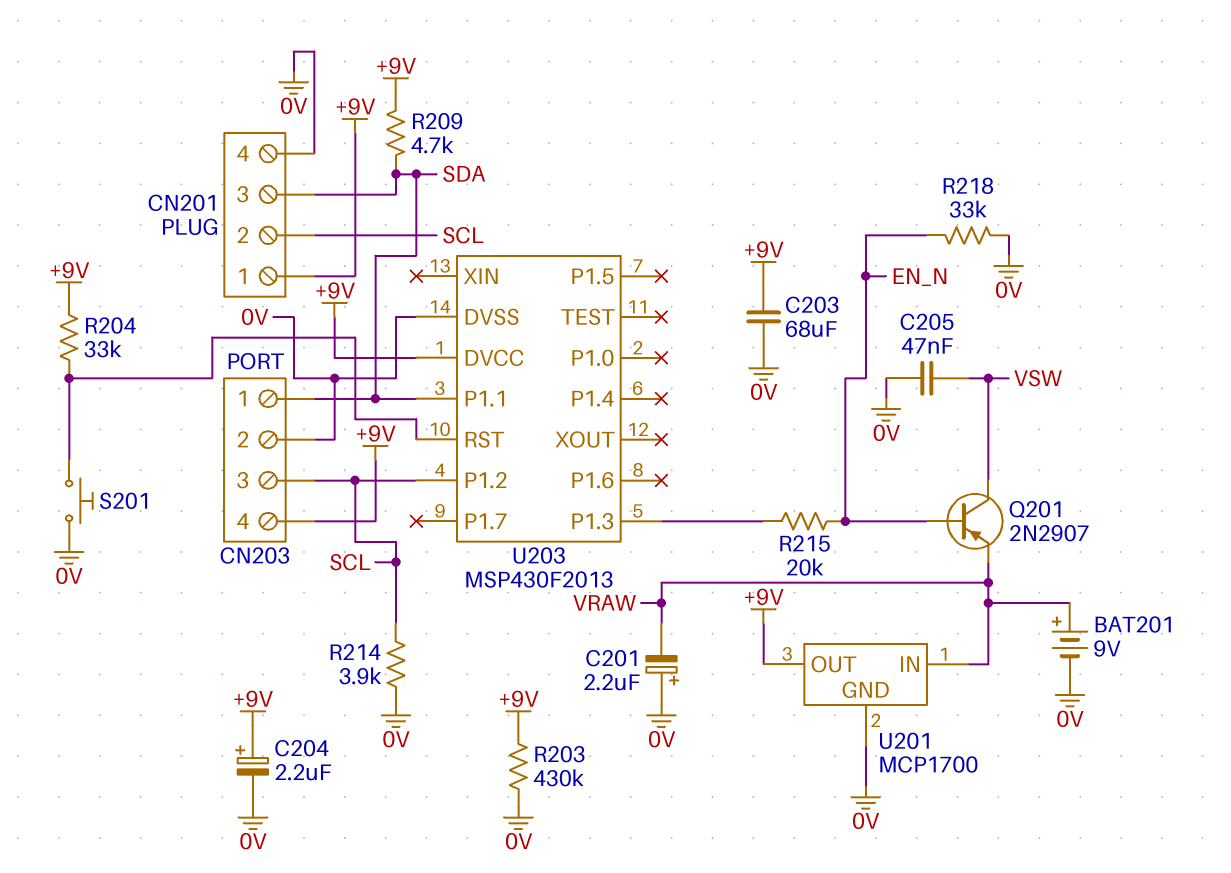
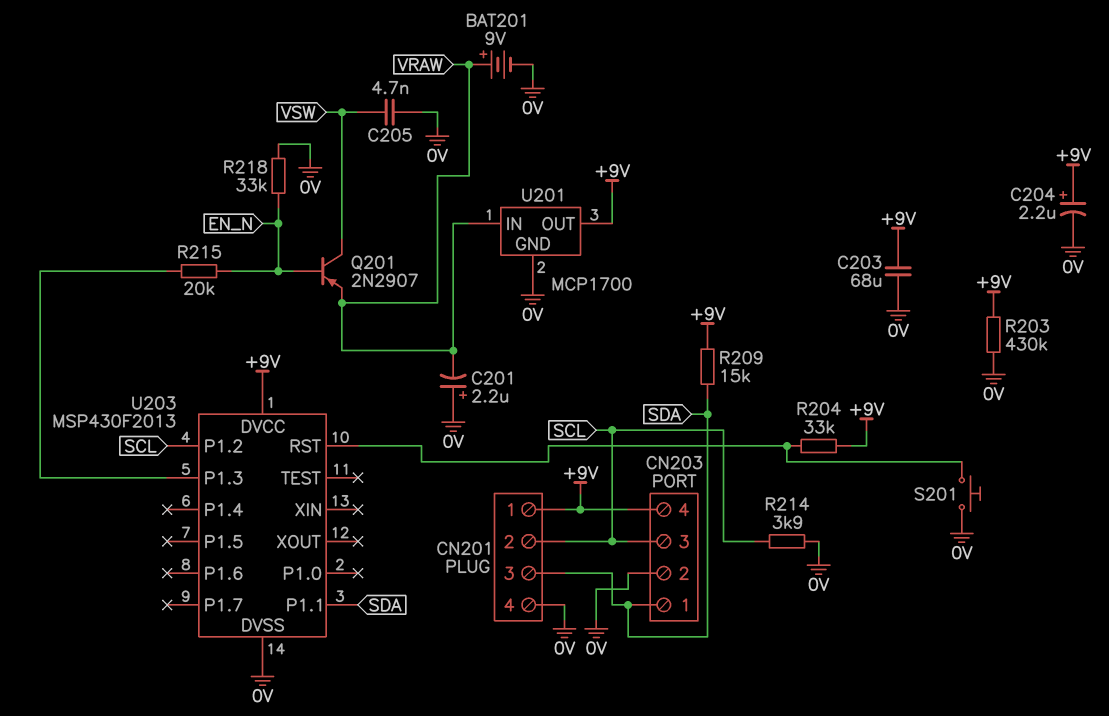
C205: 47nF (0V, VSW) -> 4.7nF (0V, VSW)
R209: 4.7k (+9V, SDA) -> 15k (+9V, SDA)

